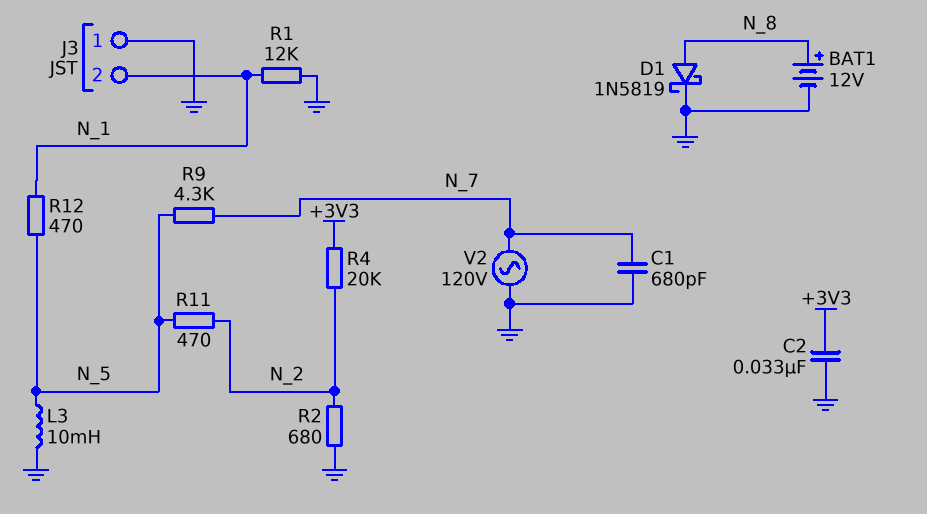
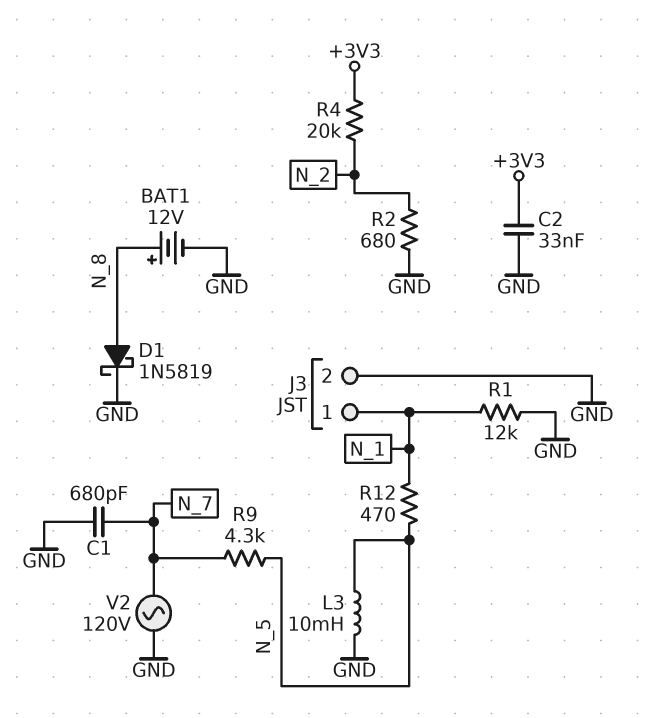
J3 pin 1: GND -> N_1
J3 pin 2: N_1 -> GND
R11: 470 (N_2, N_5) -> none

